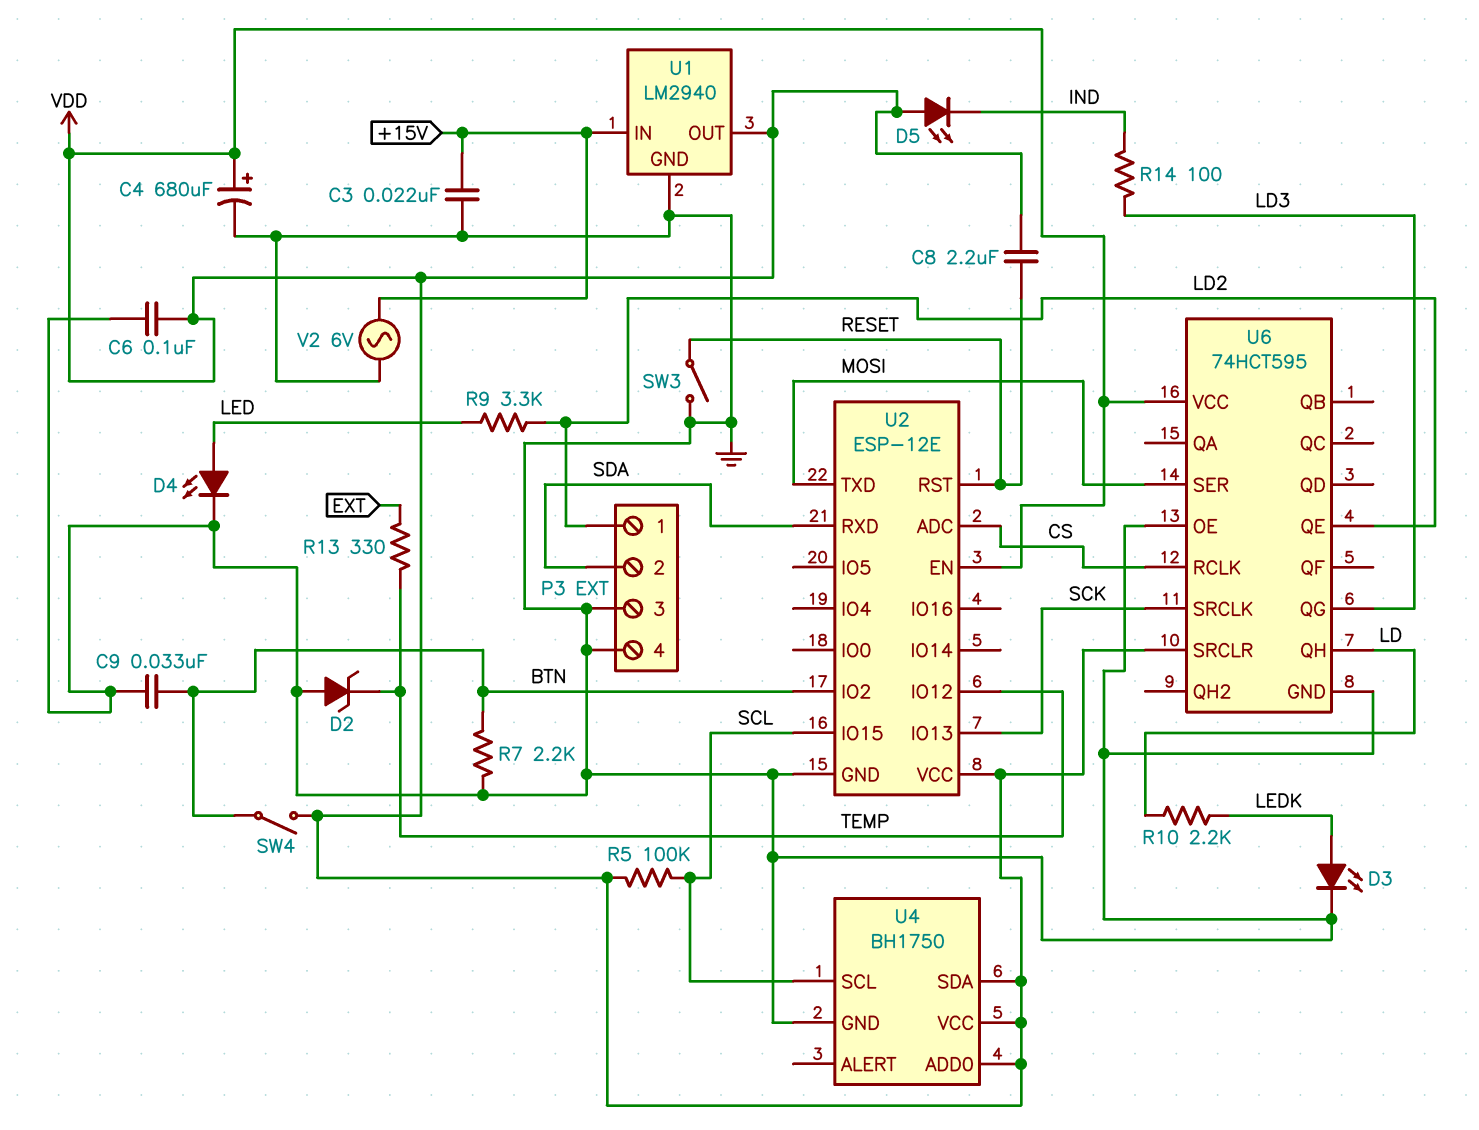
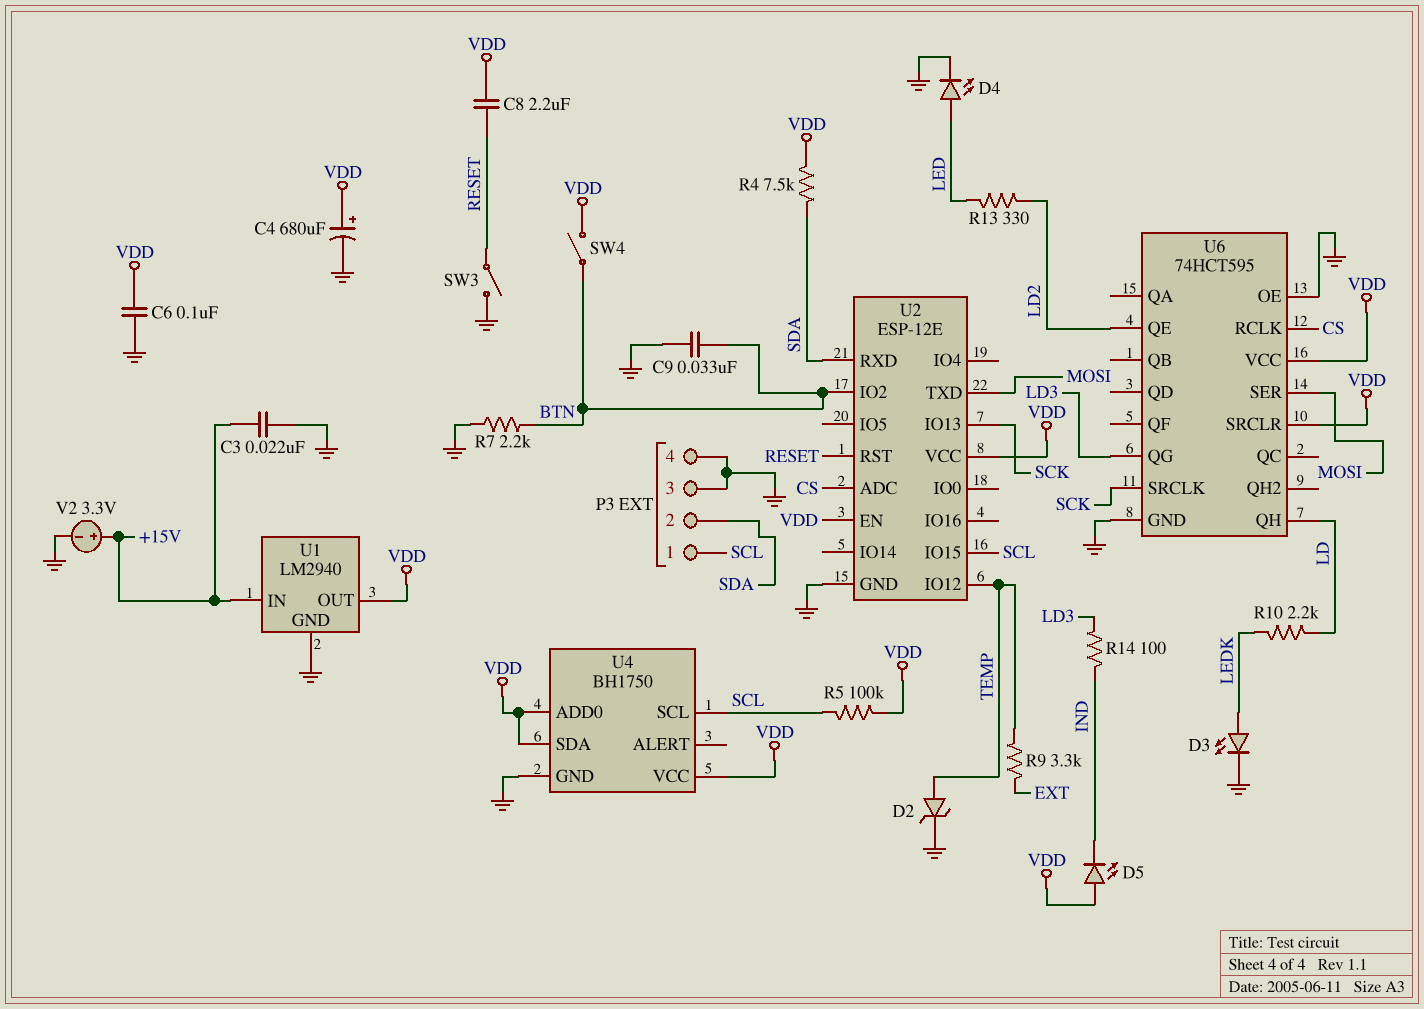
D2: zener (A GND, K TEMP) -> zener (A TEMP, K GND)
P3 pin 1: LD2 -> SCL
R4: none -> 7.5k (SDA, VDD)
R9: 3.3k (LD2, LED) -> 3.3k (EXT, TEMP)
R13: 330 (EXT, TEMP) -> 330 (LD2, LED)
V2: AC 6V (+15V, GND) -> 3.3V (plus +15V, minus GND)

